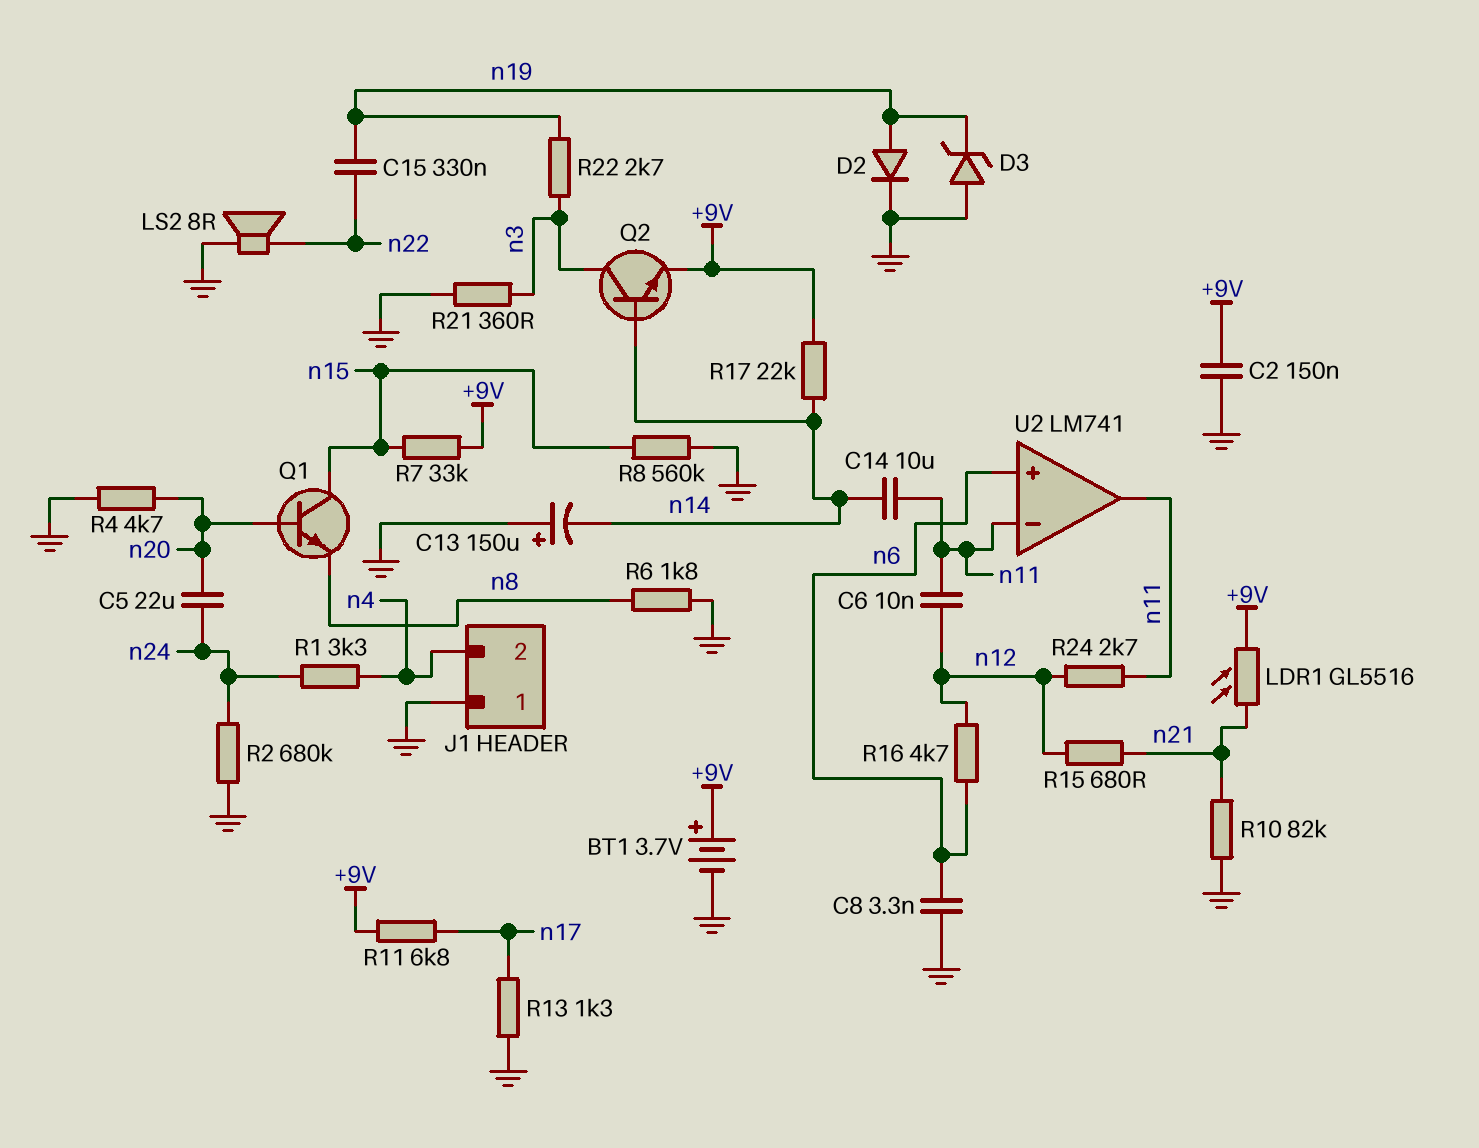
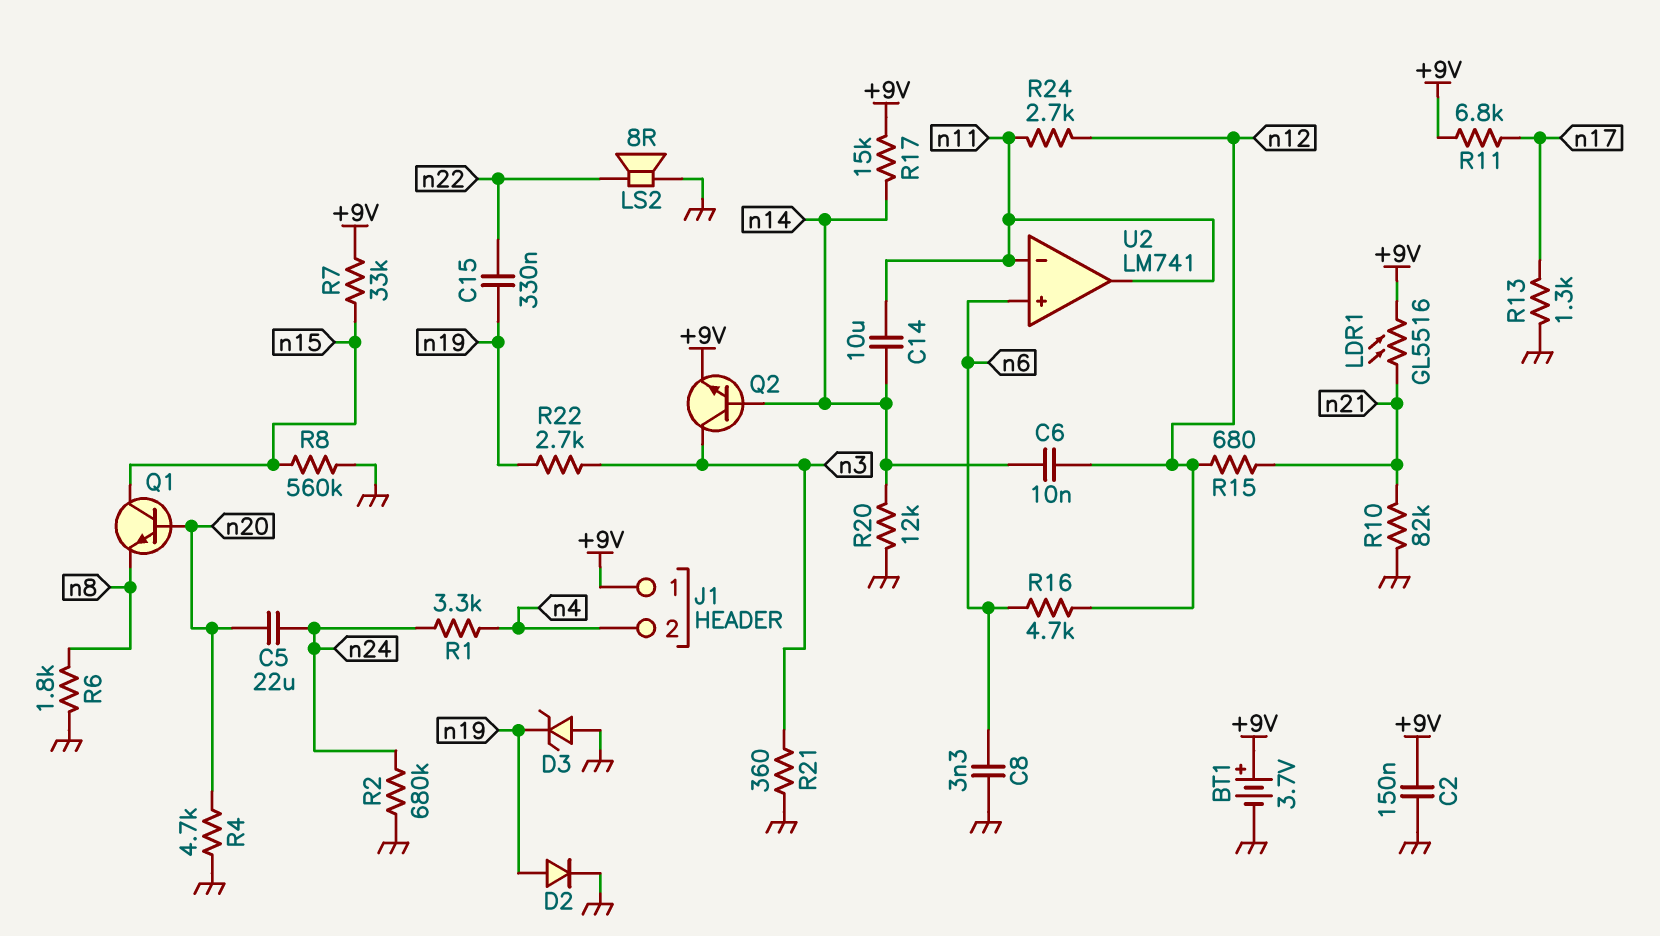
C6: 10nF (n11, n12) -> 10nF (n12, n14)
C13: 150uF (plus GND, minus n14) -> none
J1 pin 1: GND -> +9V
R17: 22k (+9V, n14) -> 15k (+9V, n14)
R20: none -> 12k (GND, n14)

